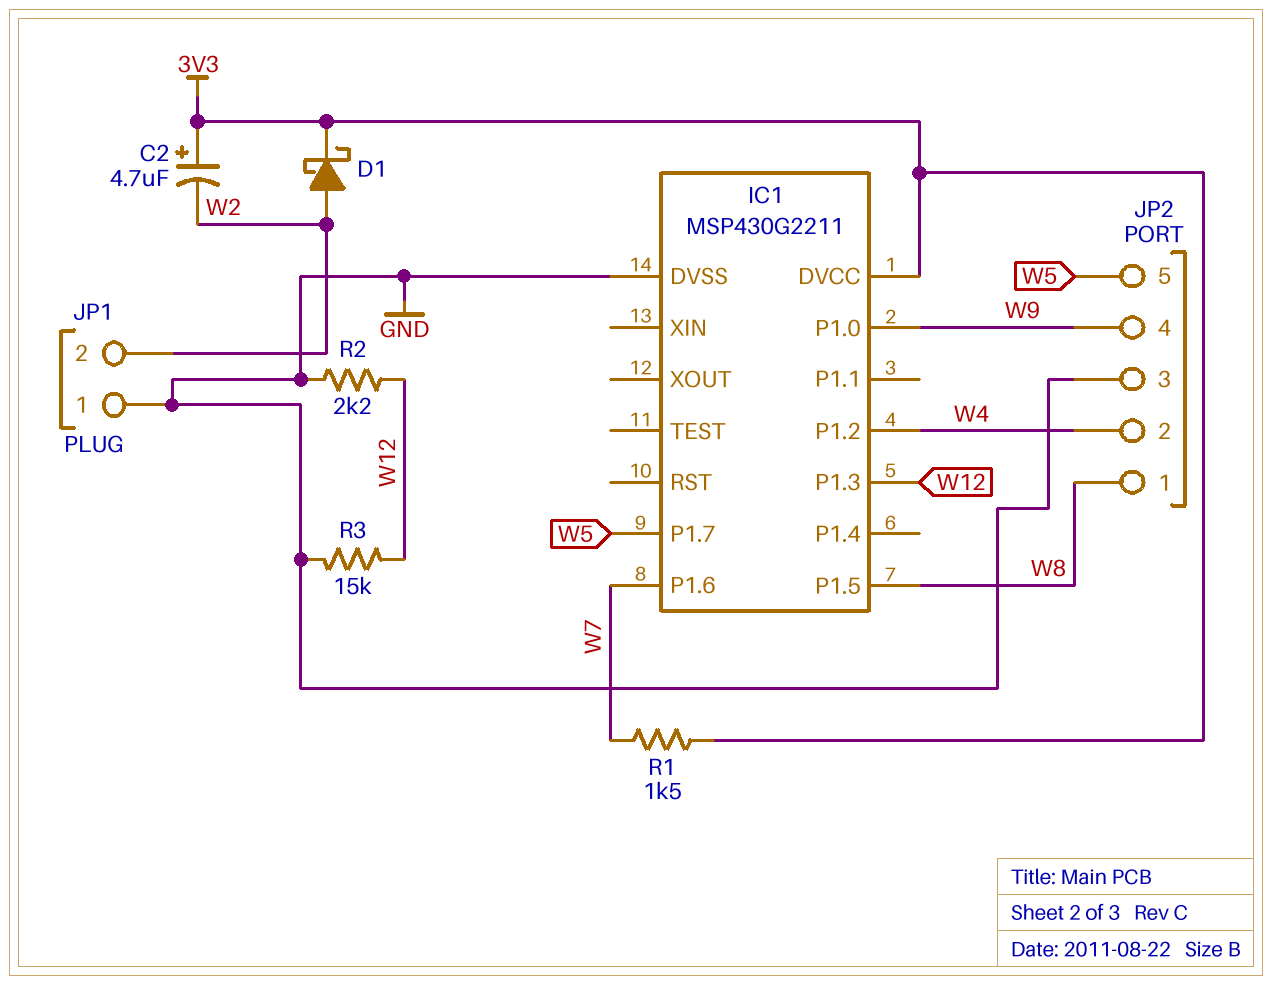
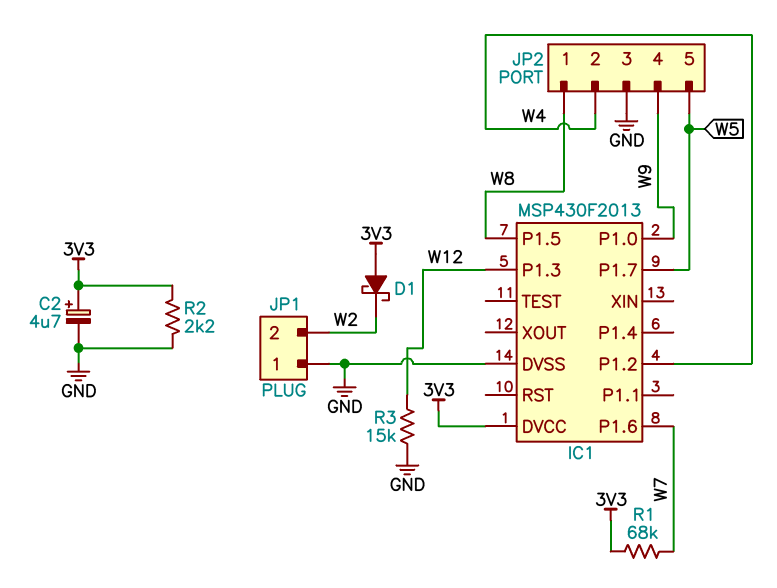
C2: 4.7uF (plus 3V3, minus W2) -> 4.7uF (plus 3V3, minus GND)
D1: schottky (A W2, K 3V3) -> schottky (A 3V3, K W2)
IC1: MSP430G2211 -> MSP430F2013
R1: 1.5k (3V3, W7) -> 68k (3V3, W7)
R2: 2.2k (GND, W12) -> 2.2k (3V3, GND)

